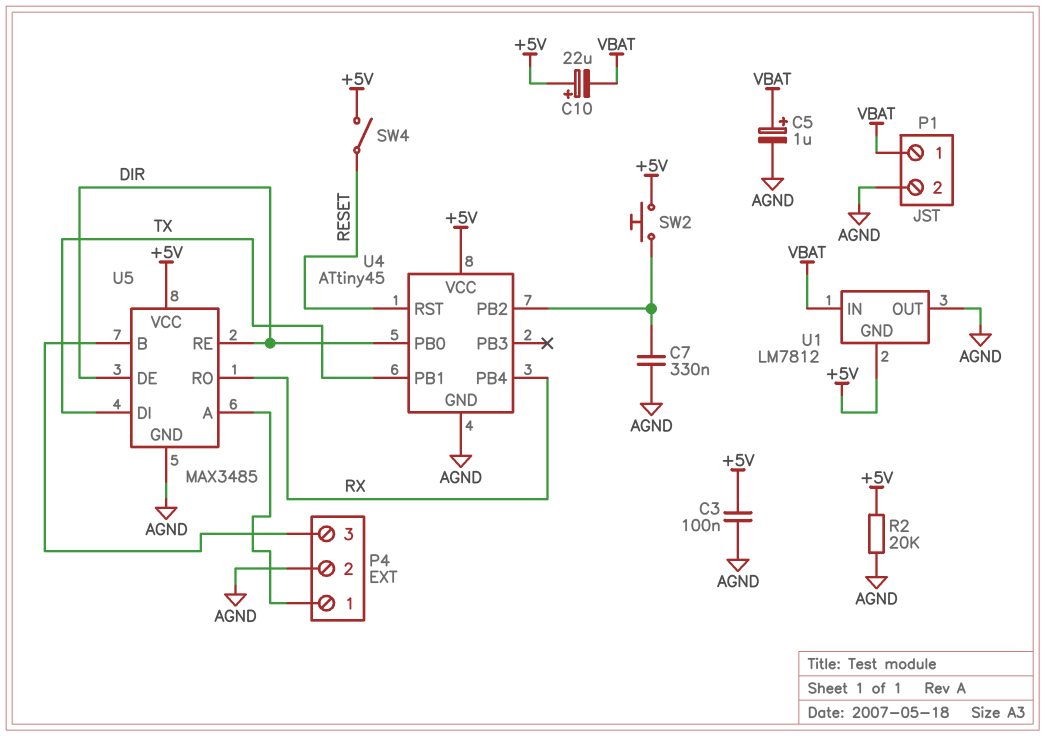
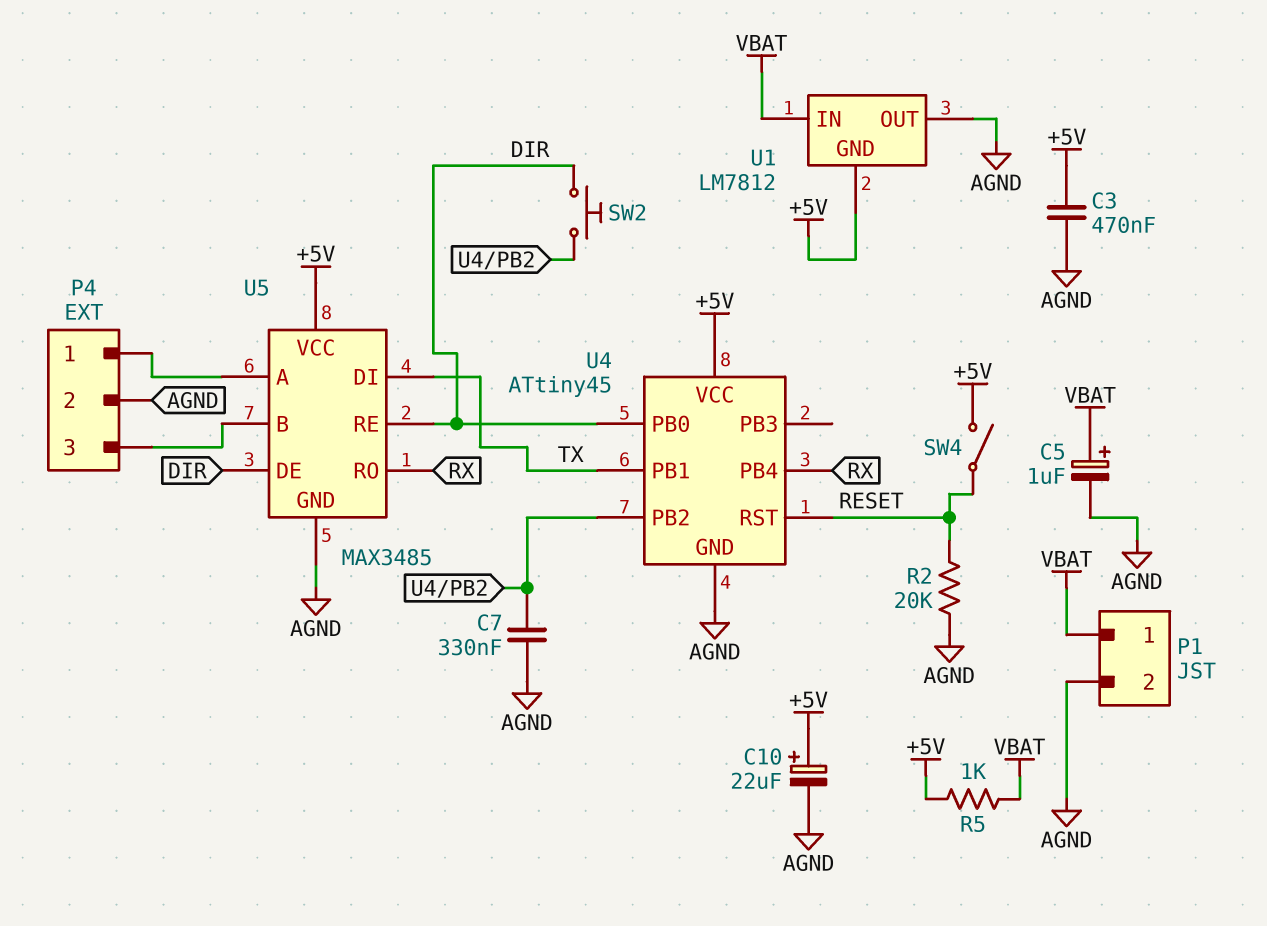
C3: 100nF (+5V, AGND) -> 470nF (+5V, AGND)
C10: 22uF (plus +5V, minus VBAT) -> 22uF (plus +5V, minus AGND)
R2: 20k (+5V, AGND) -> 20k (AGND, RESET)
R5: none -> 1k (+5V, VBAT)
SW2: button (+5V, U4/PB2) -> button (DIR, U4/PB2)

